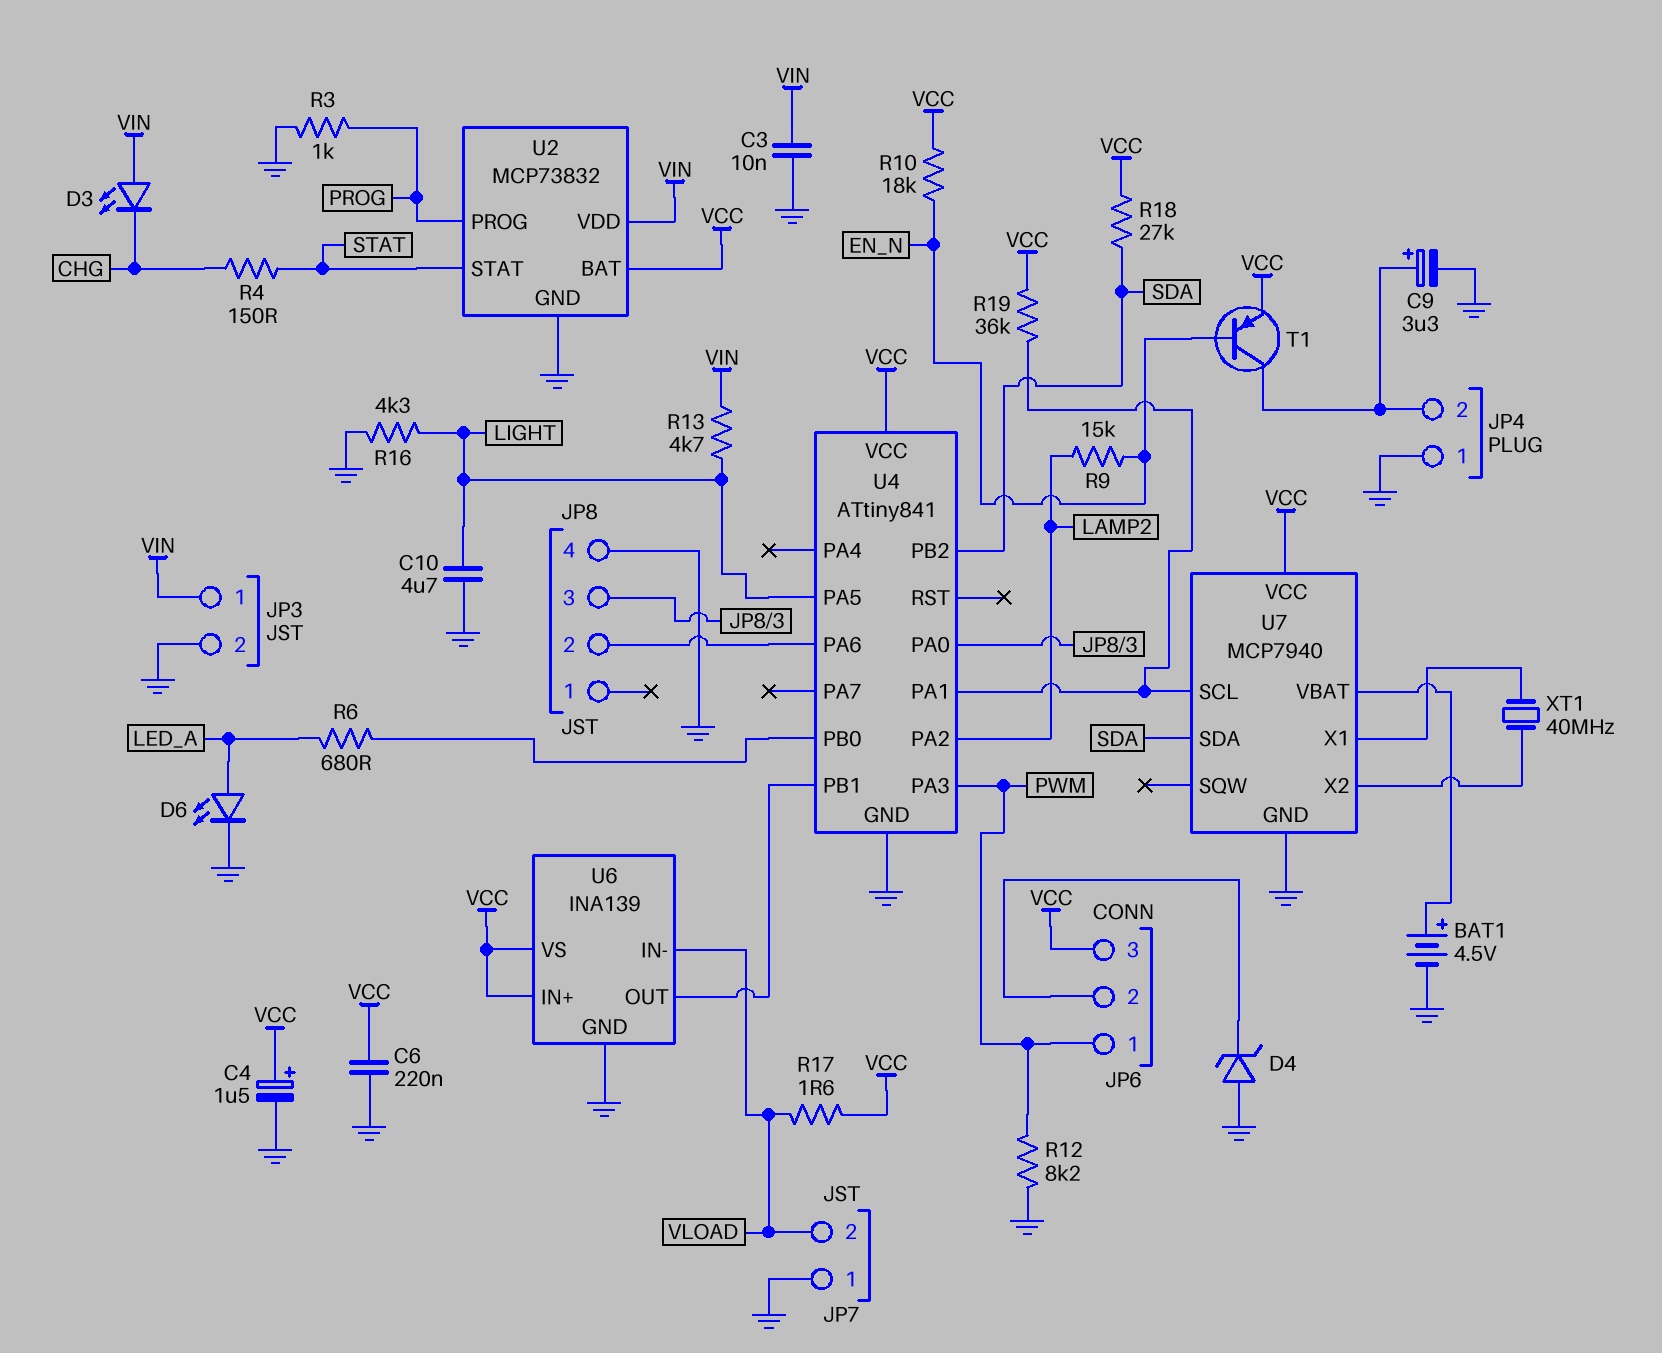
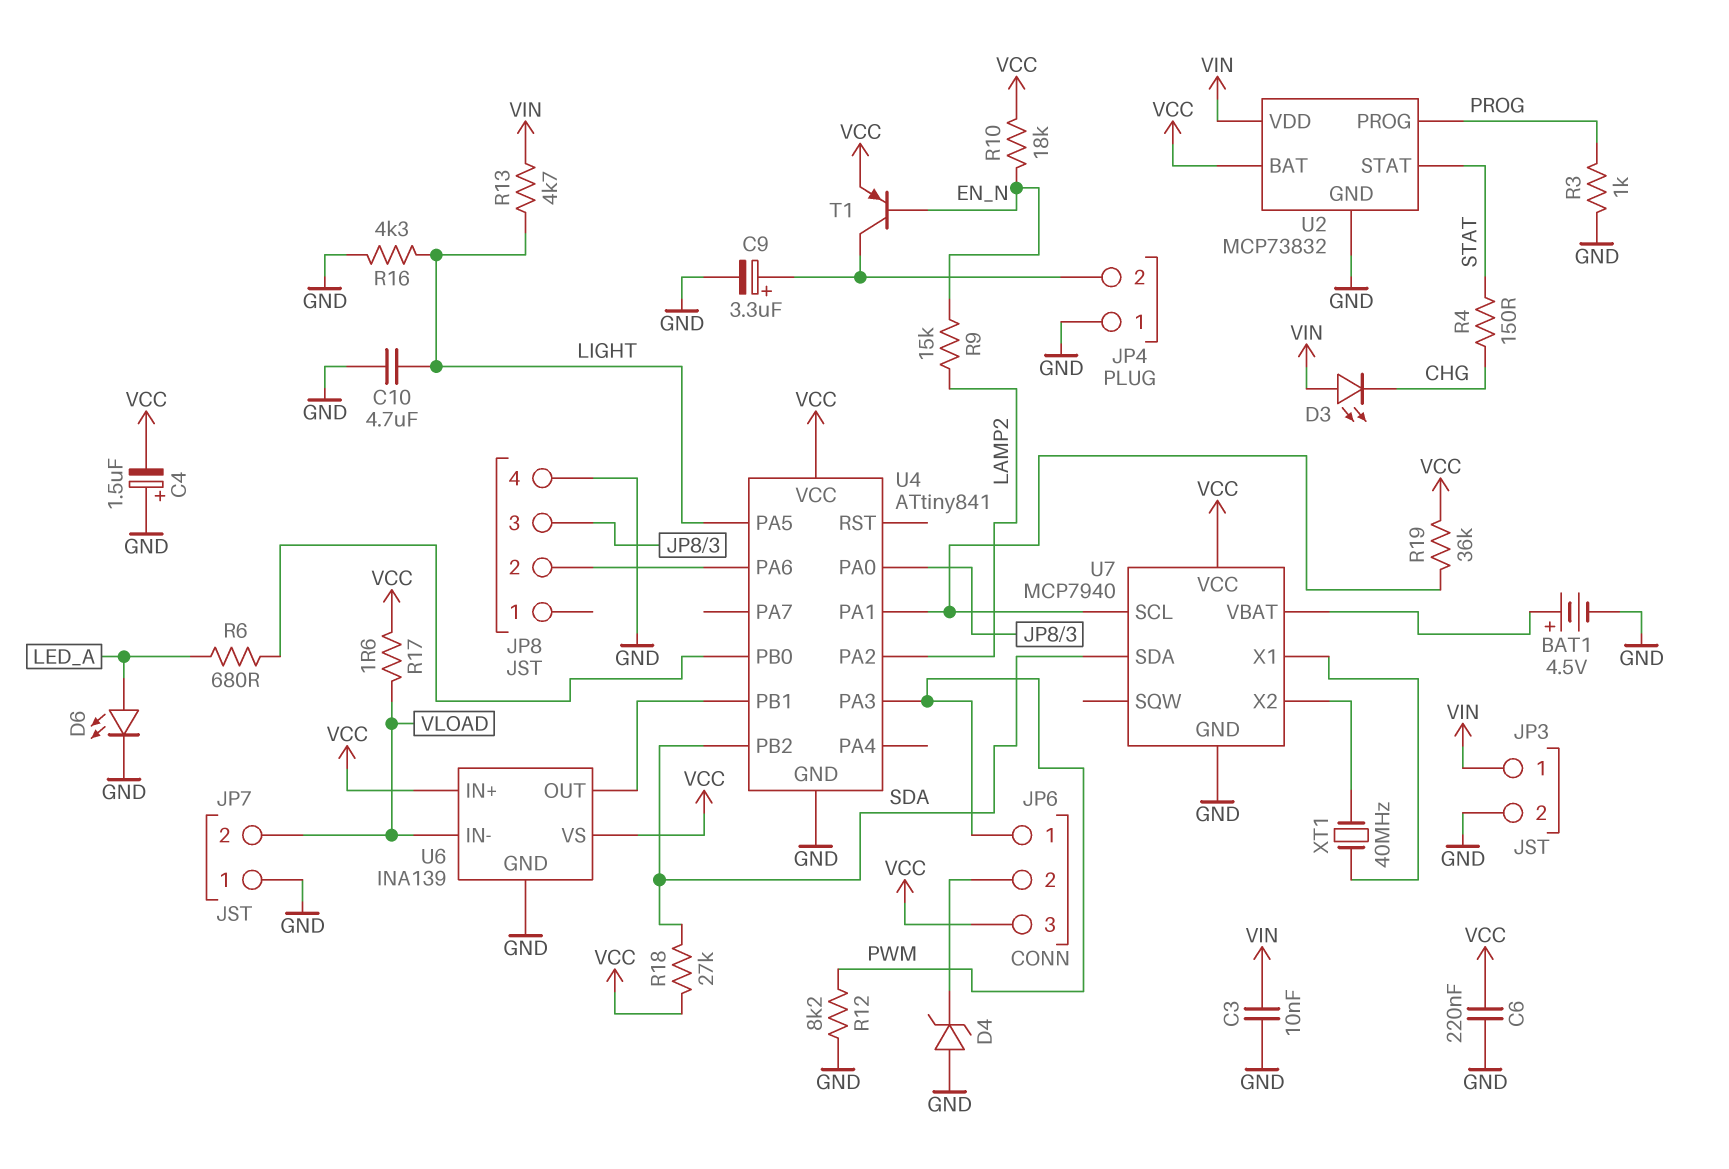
C4: 1.5uF (plus VCC, minus GND) -> 1.5uF (plus GND, minus VCC)

